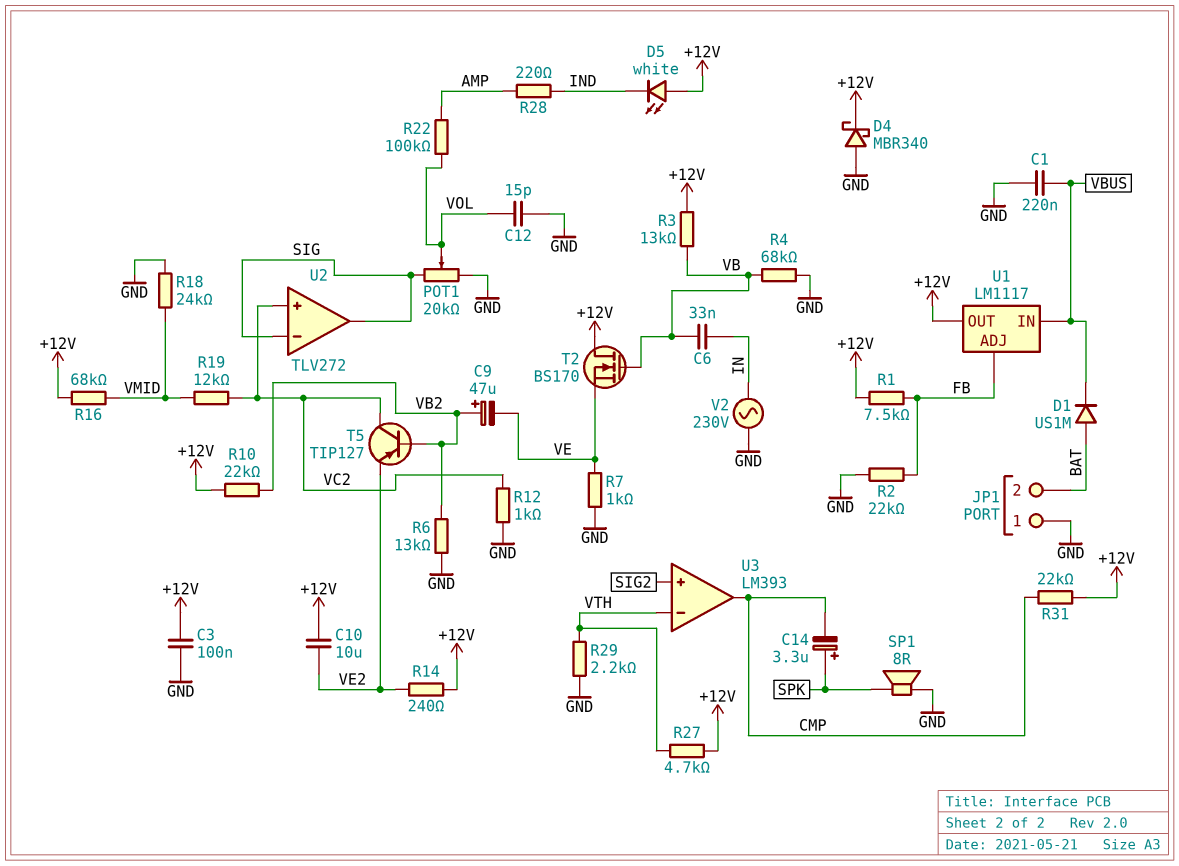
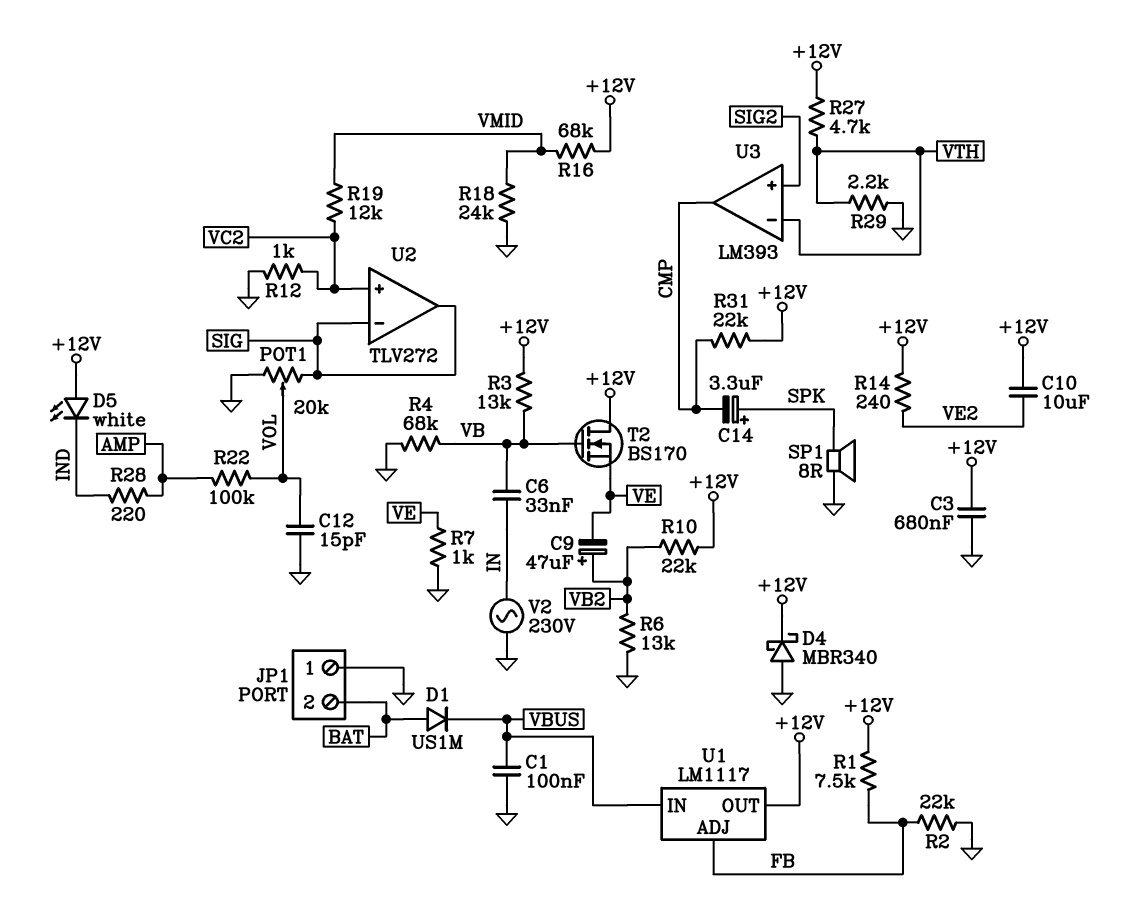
C1: 220nF (GND, VBUS) -> 100nF (GND, VBUS)
C3: 100nF (+12V, GND) -> 680nF (+12V, GND)
T5: PNP TIP127 (B VB2, C VC2, E VE2) -> none

